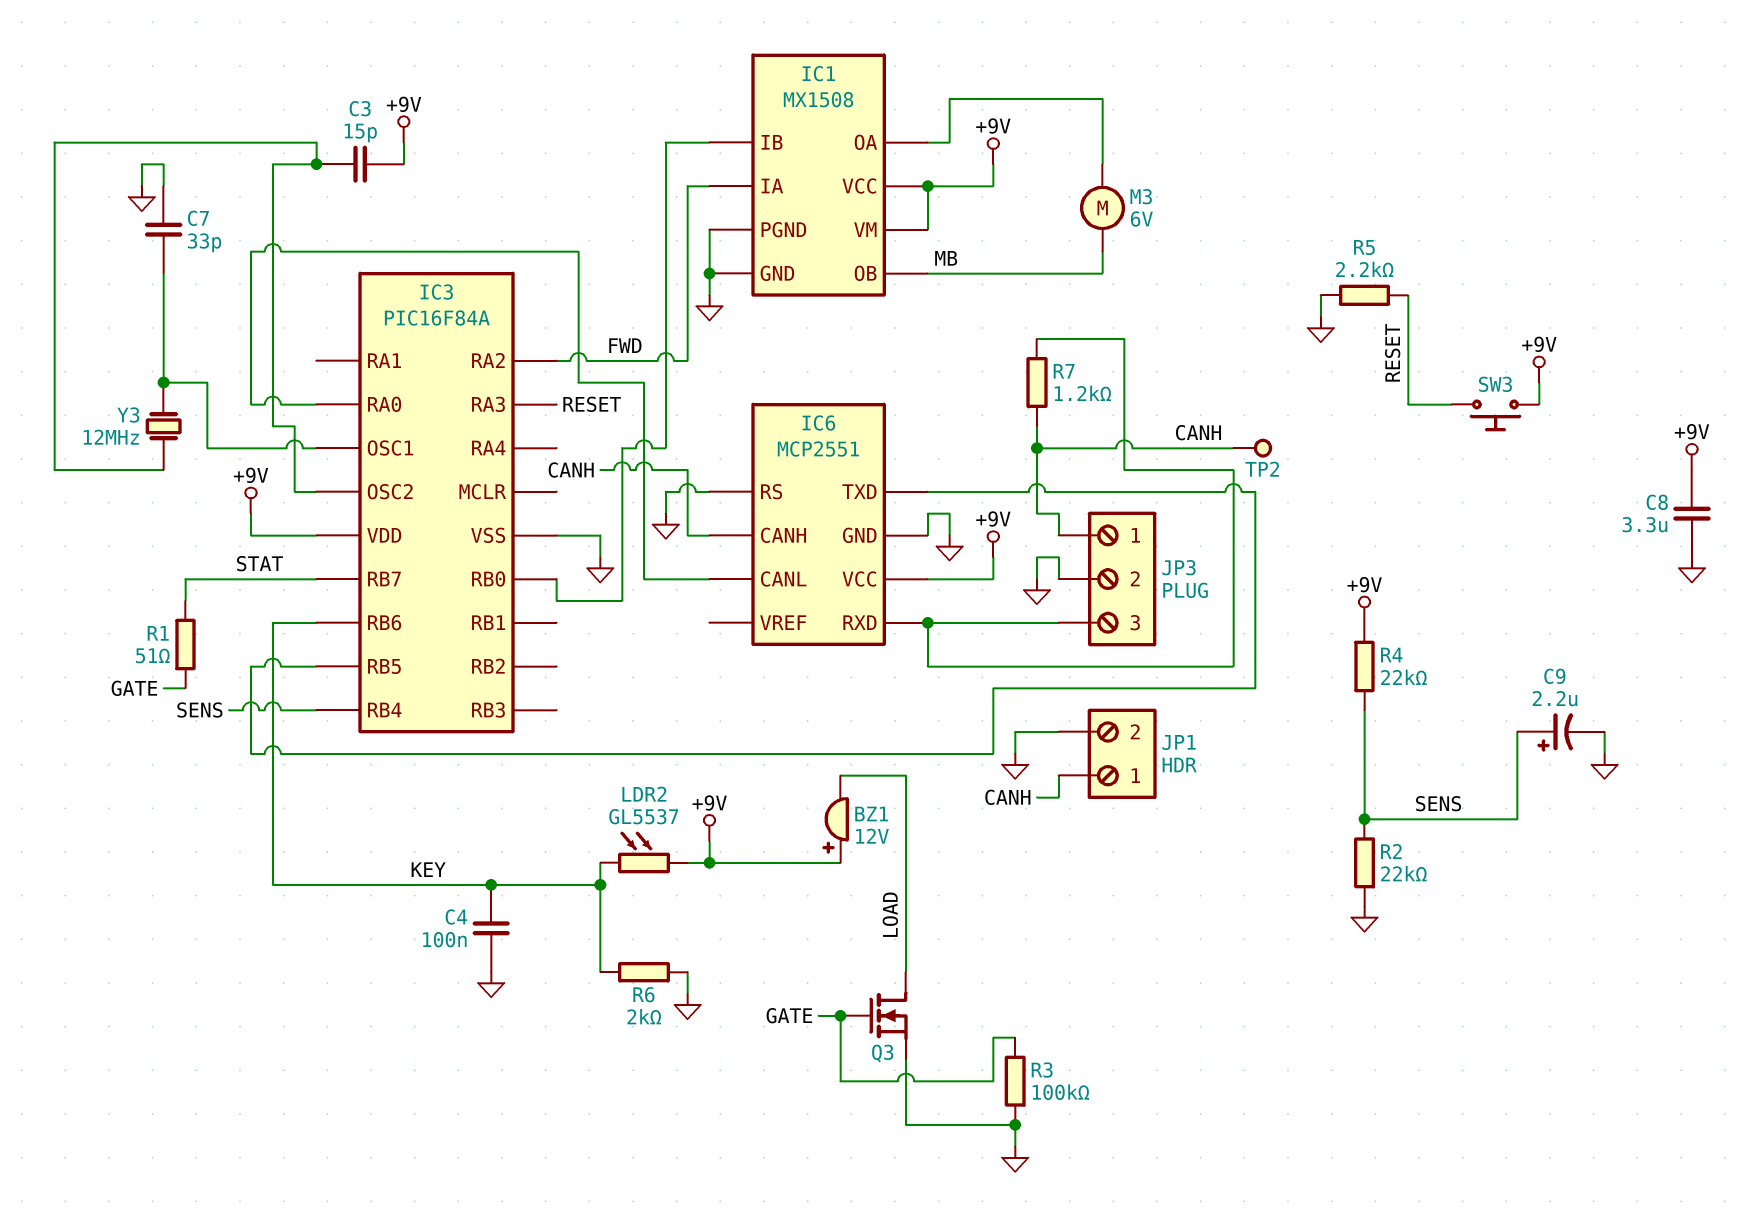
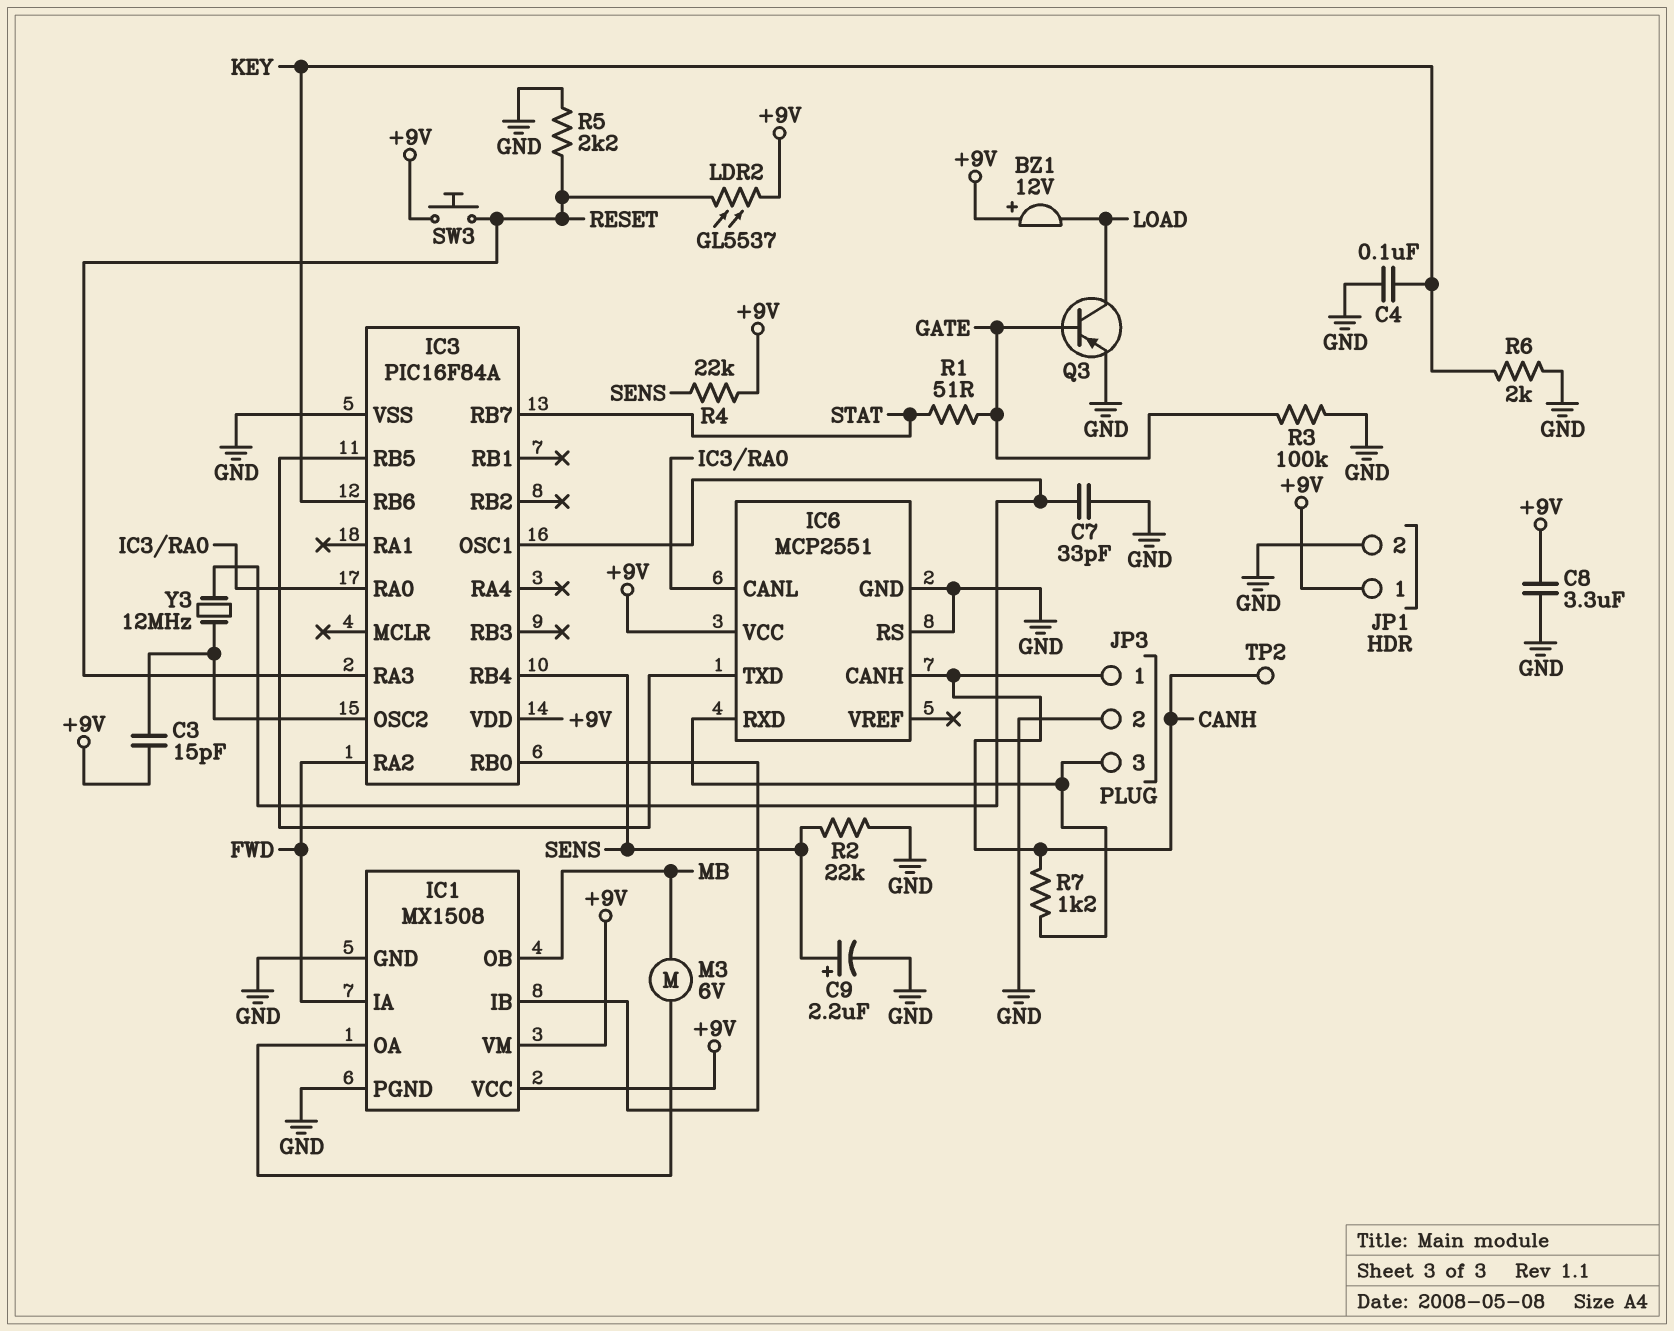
JP1 pin 1: CANH -> +9V
LDR2: GL5537 (+9V, KEY) -> GL5537 (+9V, RESET)
Q3: NMOS (G GATE, D LOAD, S GND) -> PNP (B GATE, C LOAD, E GND)

